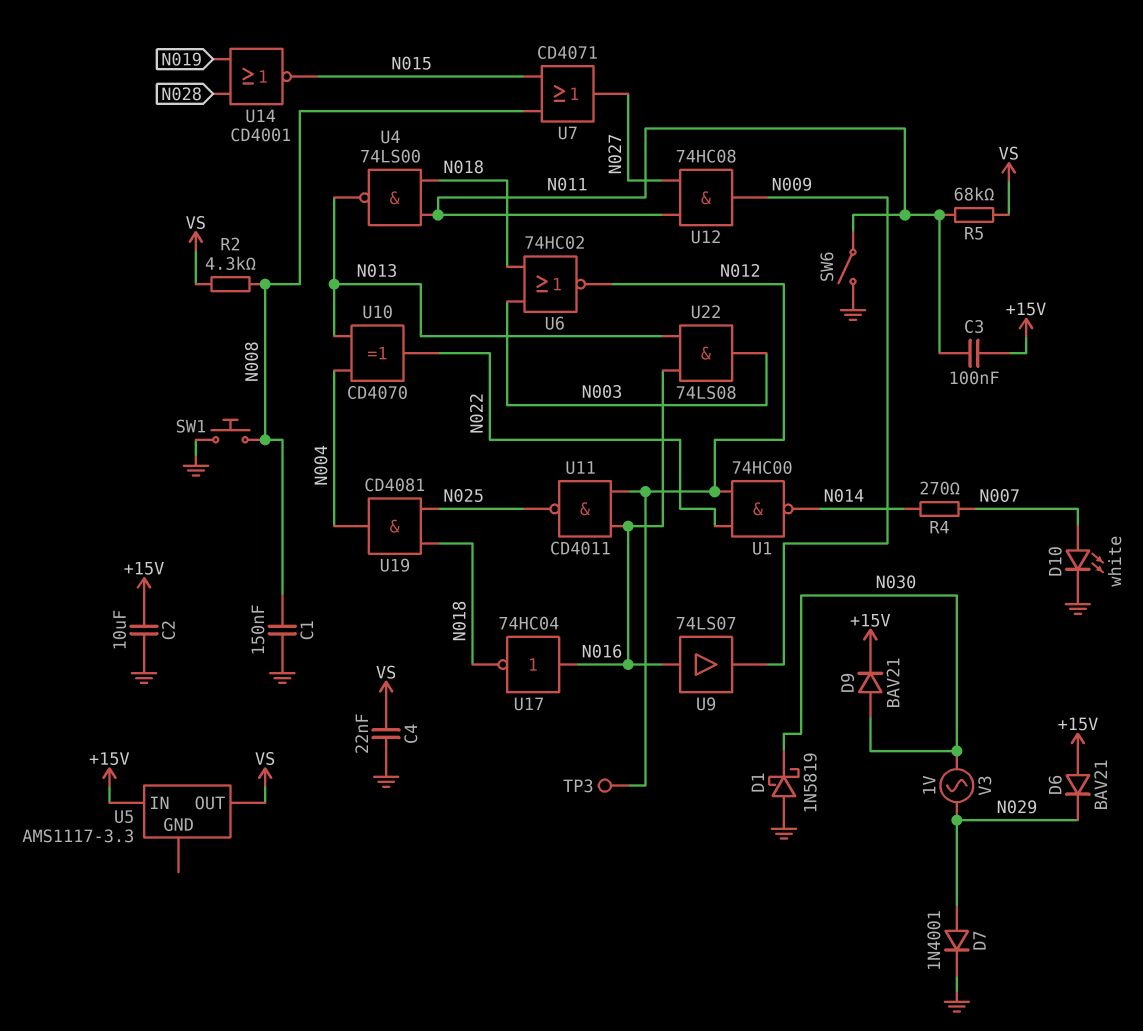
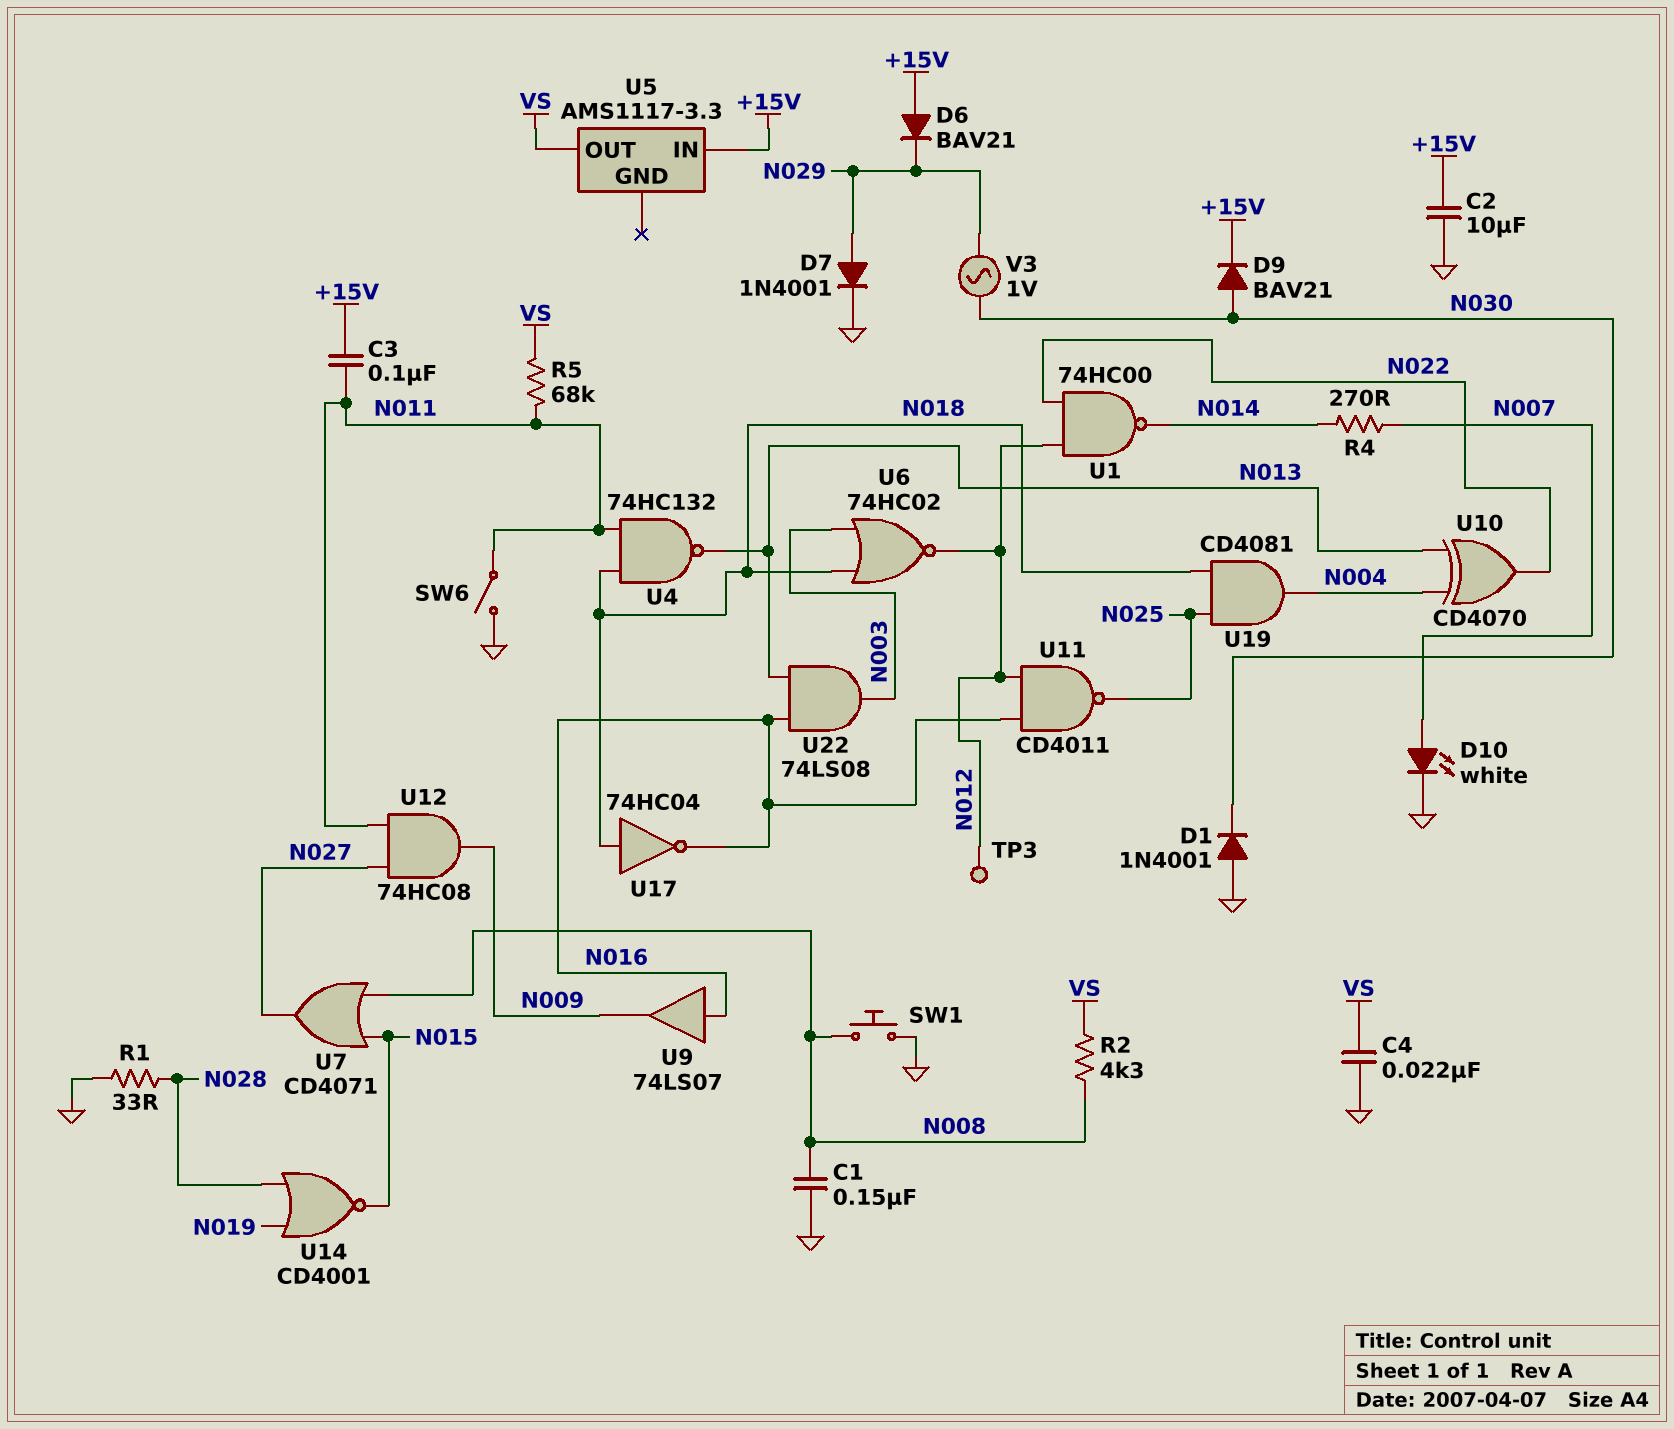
D1: schottky 1N5819 (A GND, K N030) -> diode 1N4001 (A GND, K N030)
R1: none -> 33 (GND, N028)
U4: NAND 74LS00 (in N011, in N018, out N013) -> NAND 74HC132 (in N011, in N018, out N013)
U17: NOT 74HC04 (in N016, out N018) -> NOT 74HC04 (in N018, out N016)

